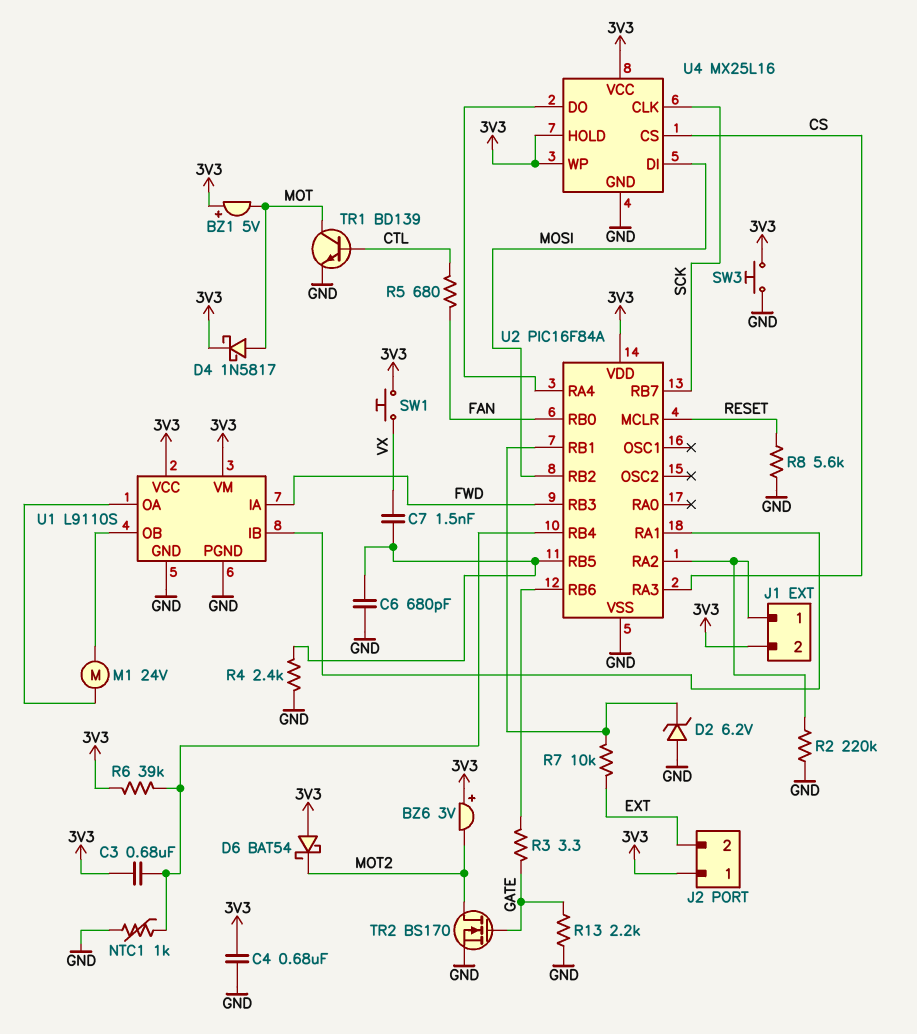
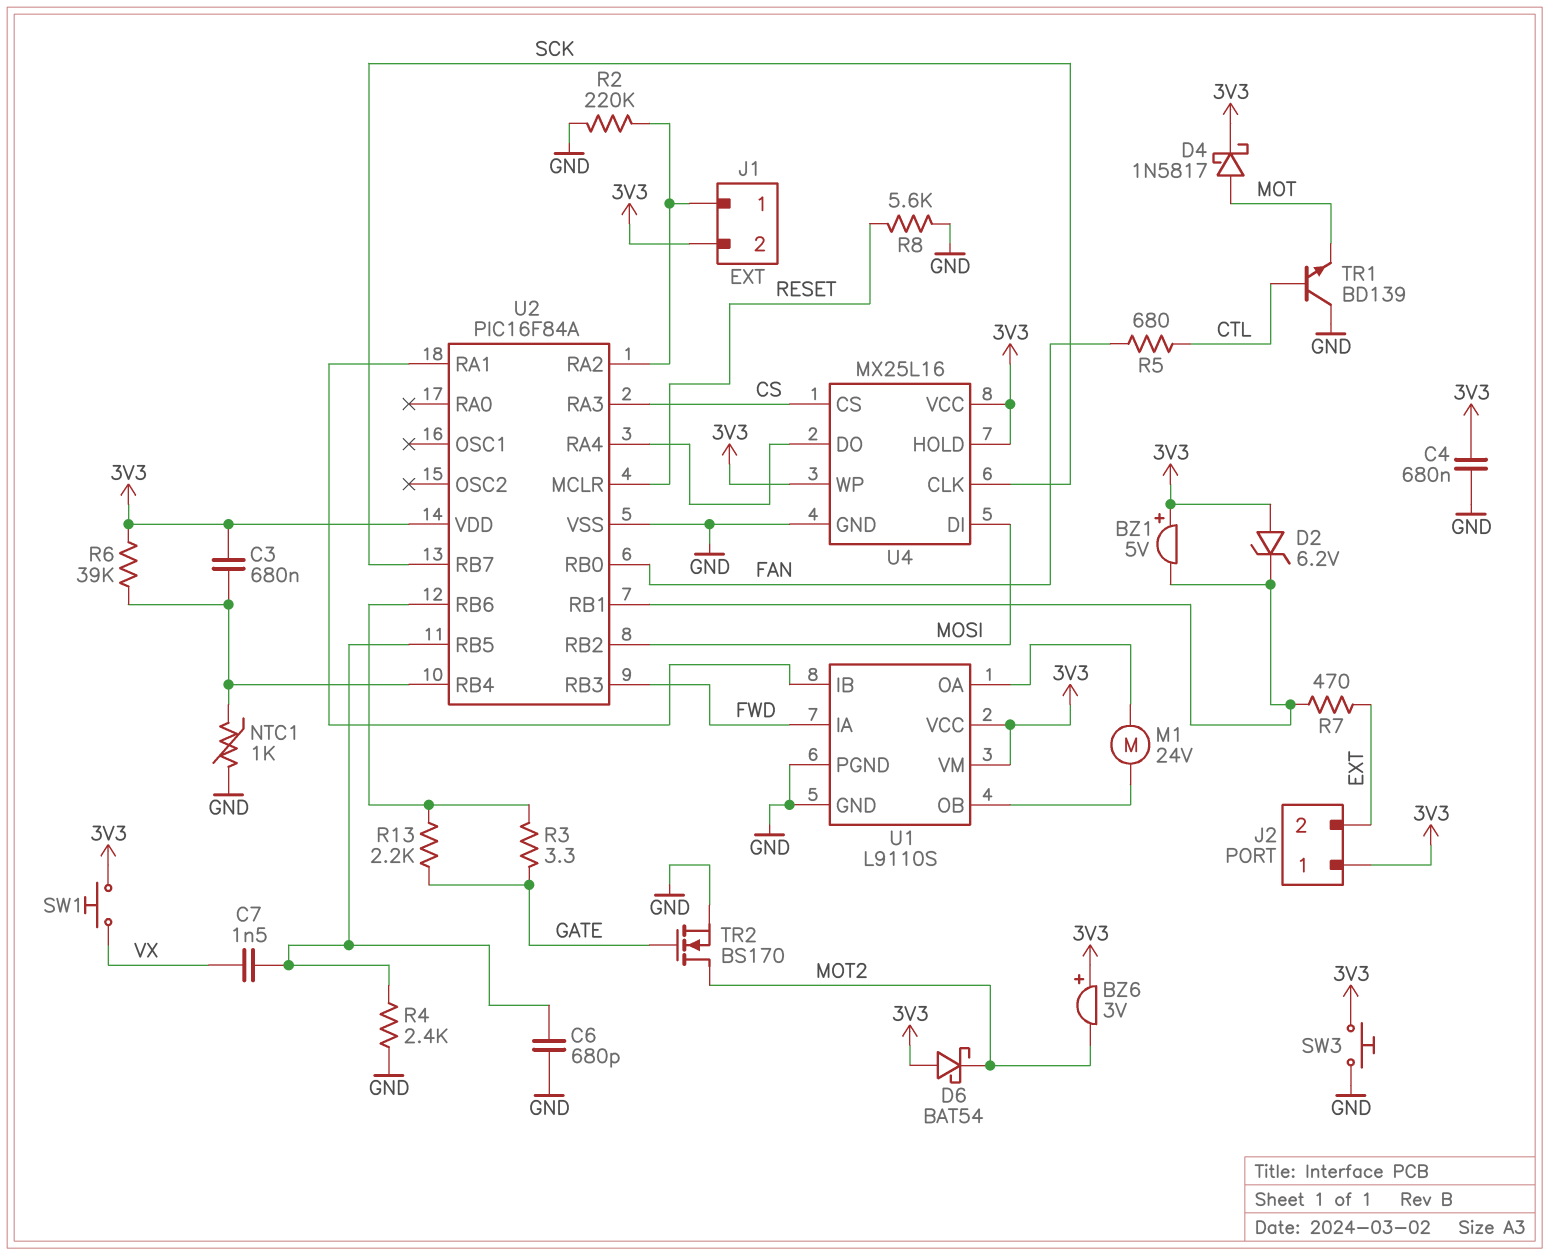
BZ1: buzzer 5V (plus 3V3, minus MOT) -> buzzer 5V (plus 3V3, minus U2/RB1)
D2: zener 6.2V (A GND, K U2/RB1) -> zener 6.2V (A 3V3, K U2/RB1)
R7: 10k (EXT, U2/RB1) -> 470 (EXT, U2/RB1)
R13: 2.2k (GATE, GND) -> 2.2k (GATE, U2/RB6)
TR1: NPN BD139 (B CTL, C MOT, E GND) -> NPN BD139 (B CTL, C GND, E MOT)

